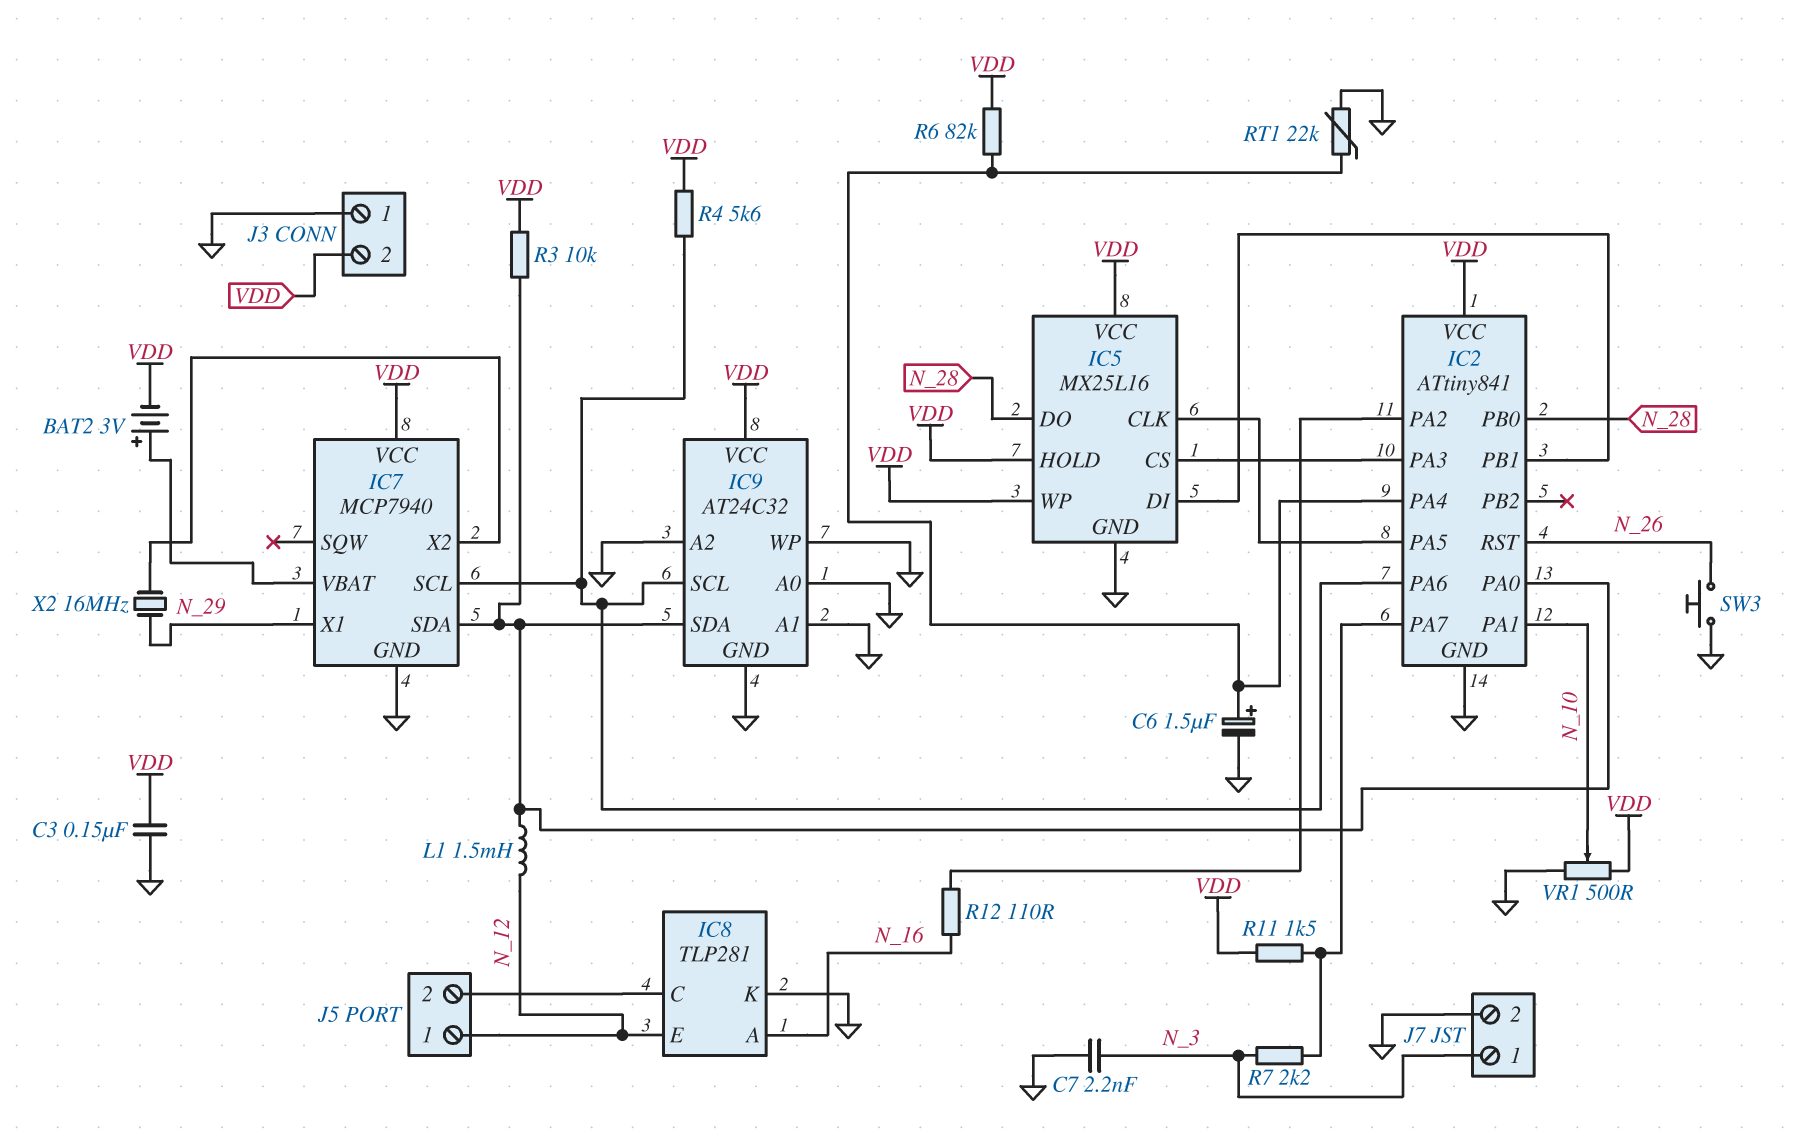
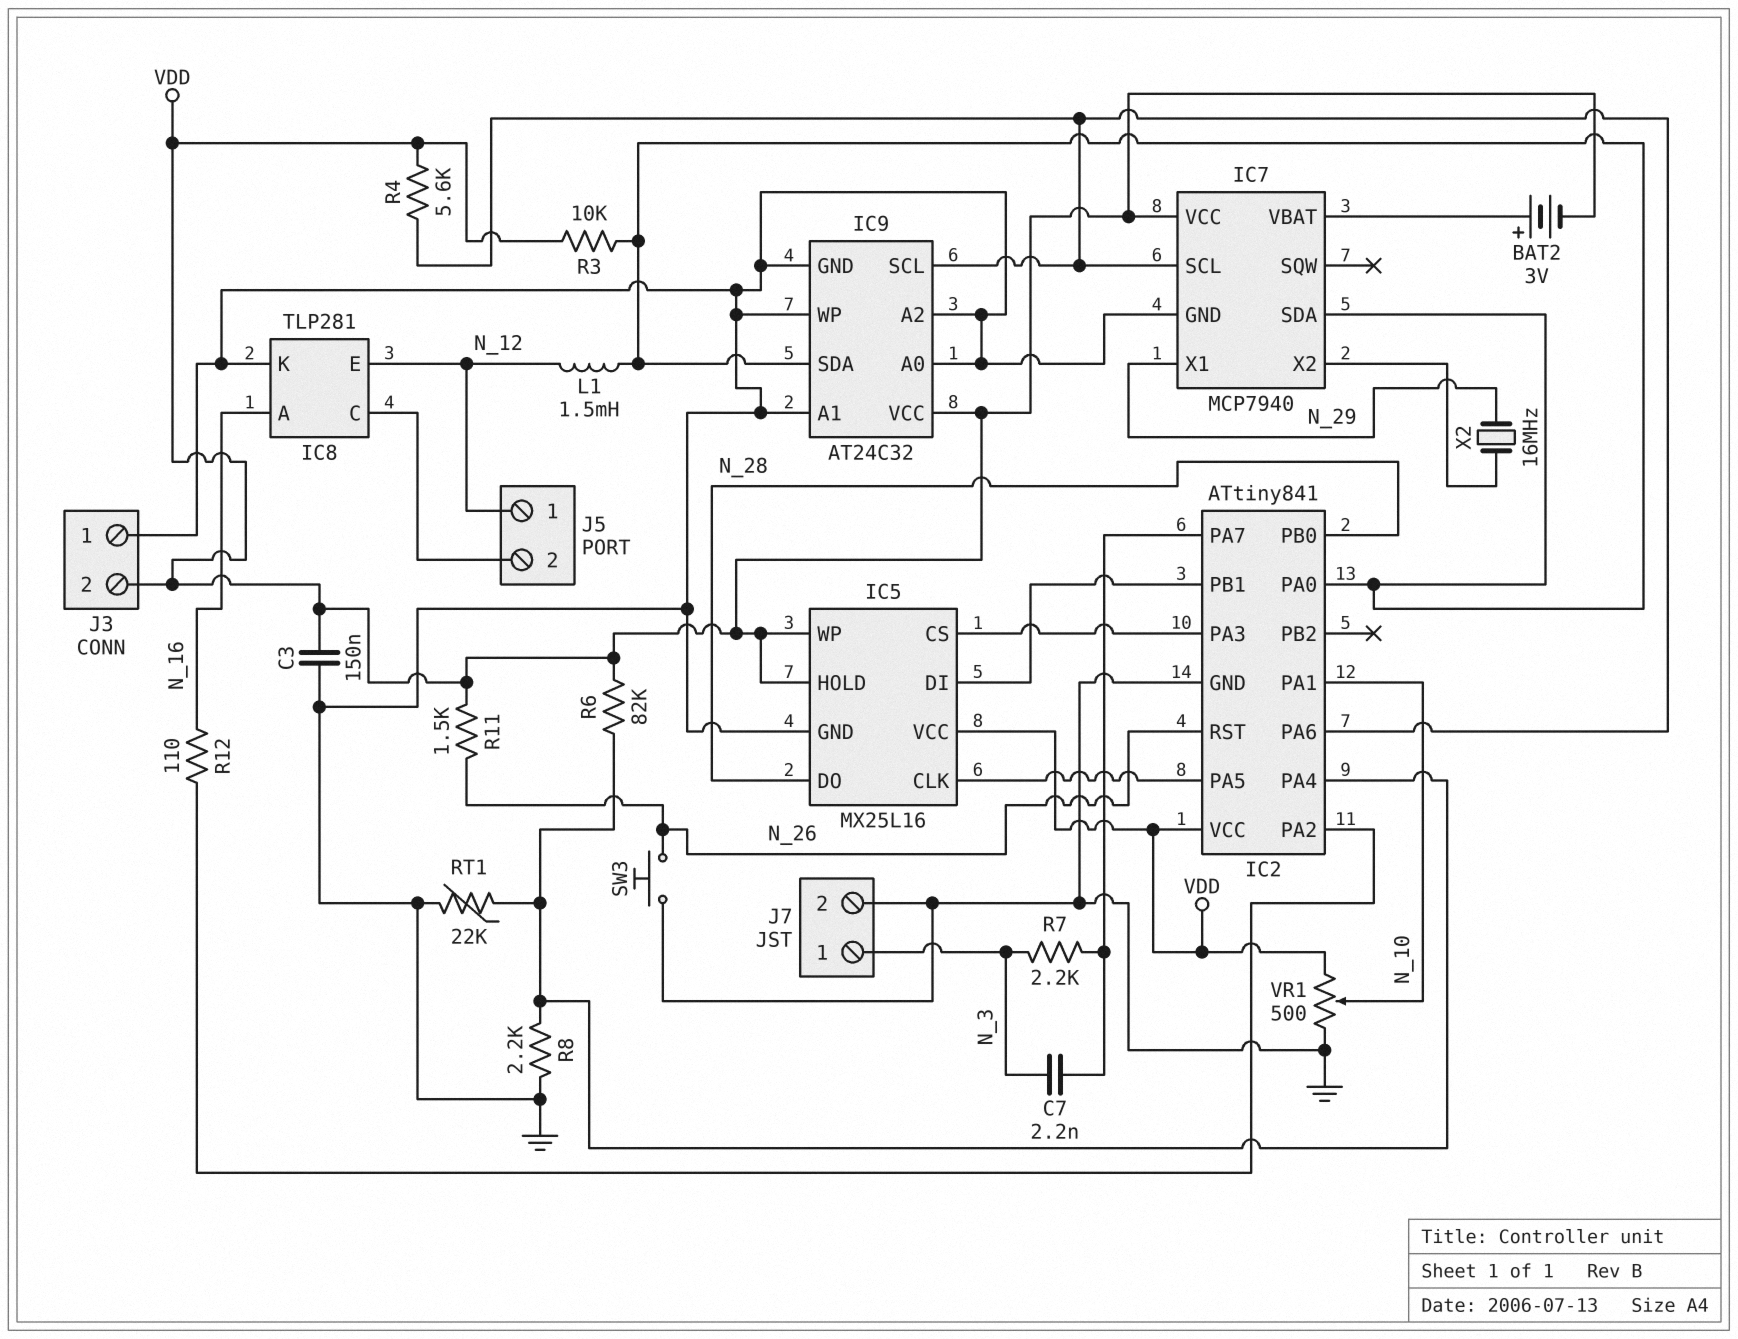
C6: 1.5uF (plus IC2/PA4, minus GND) -> none
C7: 2.2nF (GND, N_3) -> 2.2nF (IC2/PA7, N_3)
R8: none -> 2.2k (GND, IC2/PA4)
R11: 1.5k (IC2/PA7, VDD) -> 1.5k (N_26, VDD)

